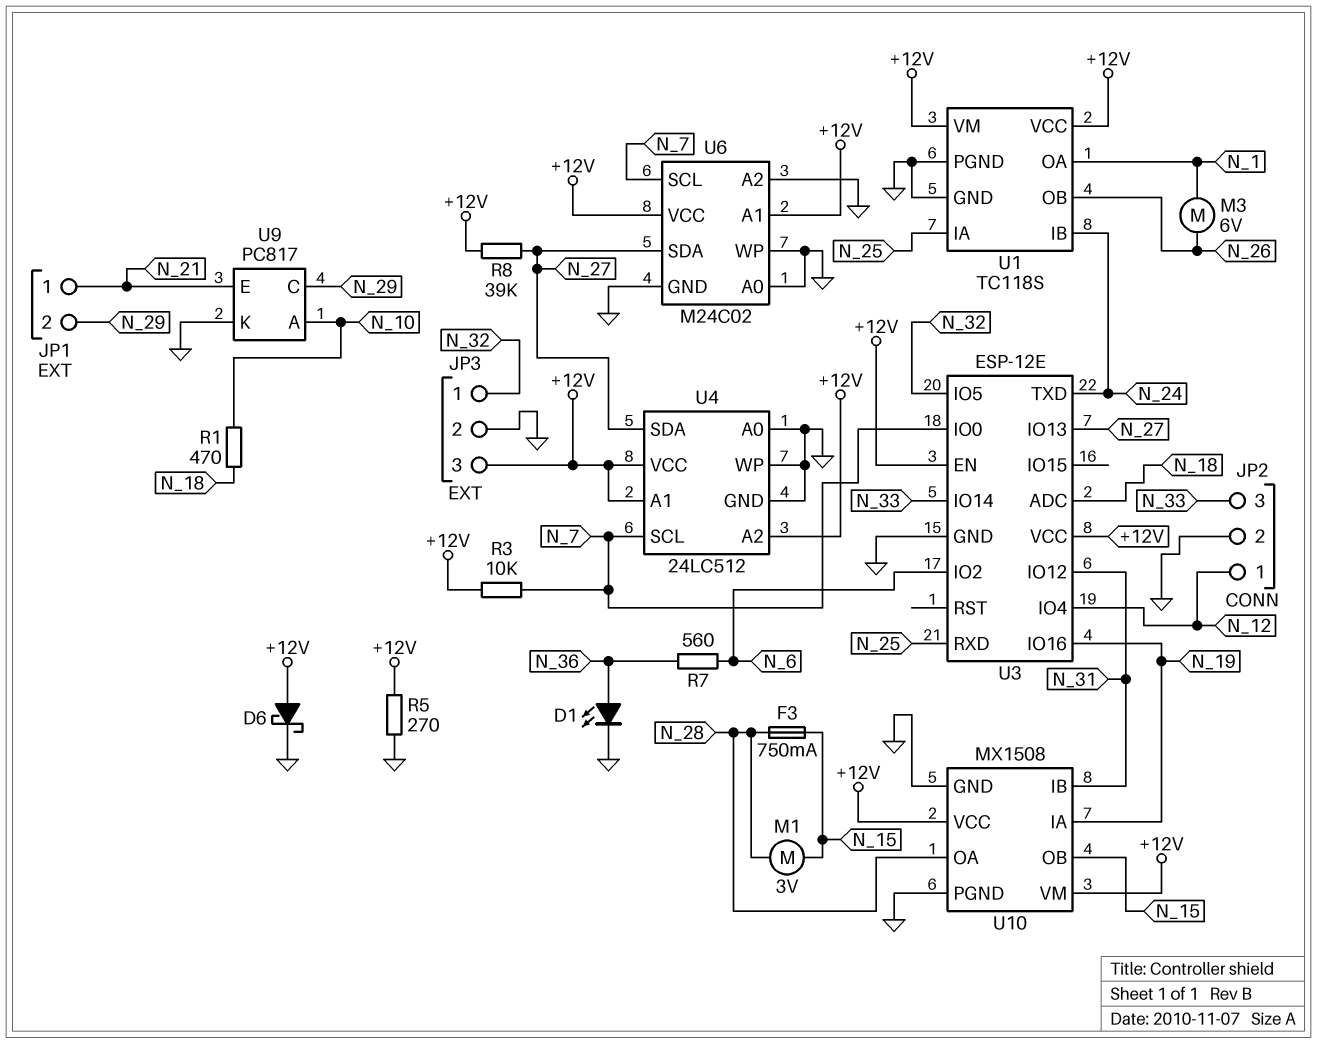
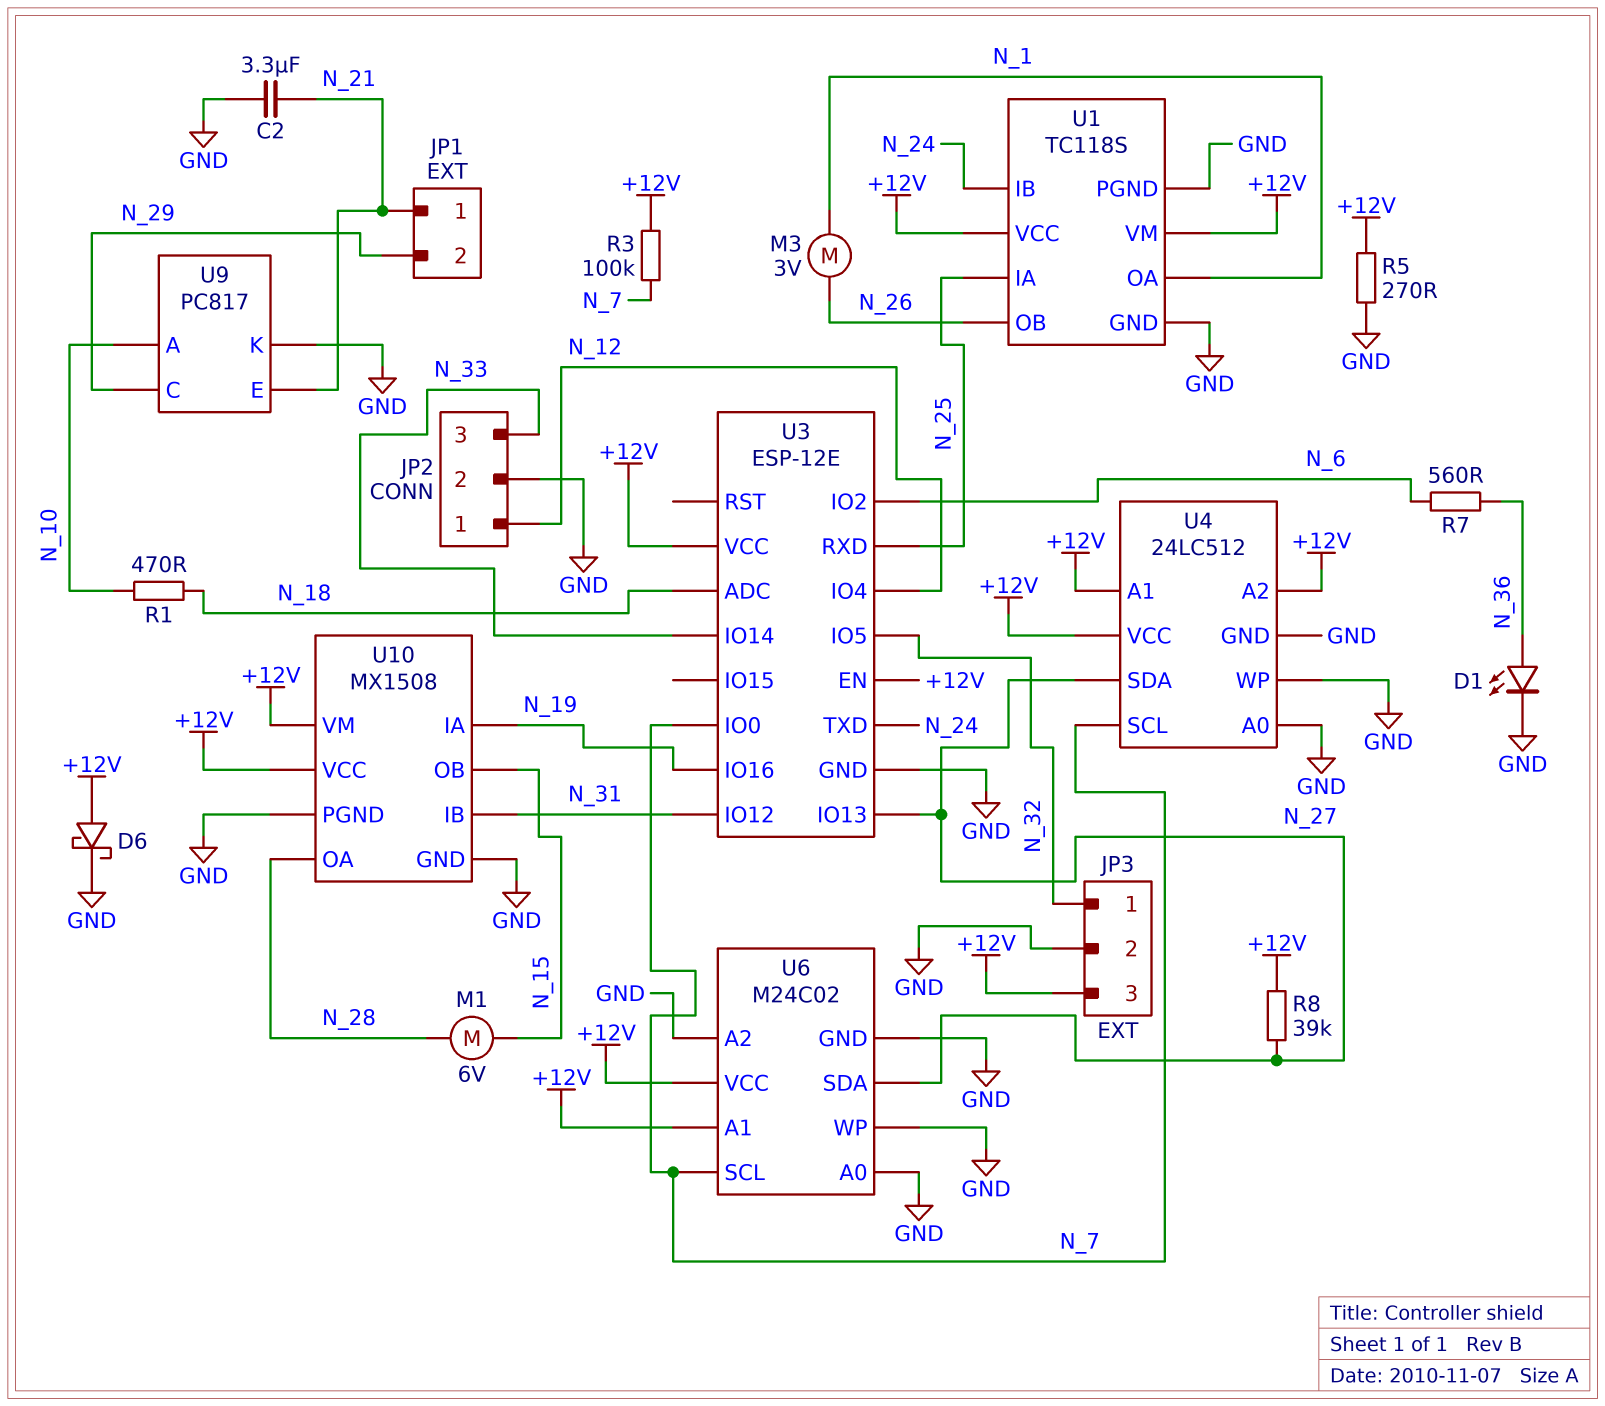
C2: none -> 3.3uF (GND, N_21)
F3: 750mA (N_15, N_28) -> none
M1: motor 3V (N_15, N_28) -> motor 6V (N_15, N_28)
M3: motor 6V (N_1, N_26) -> motor 3V (N_1, N_26)
R3: 10k (+12V, N_7) -> 100k (+12V, N_7)

